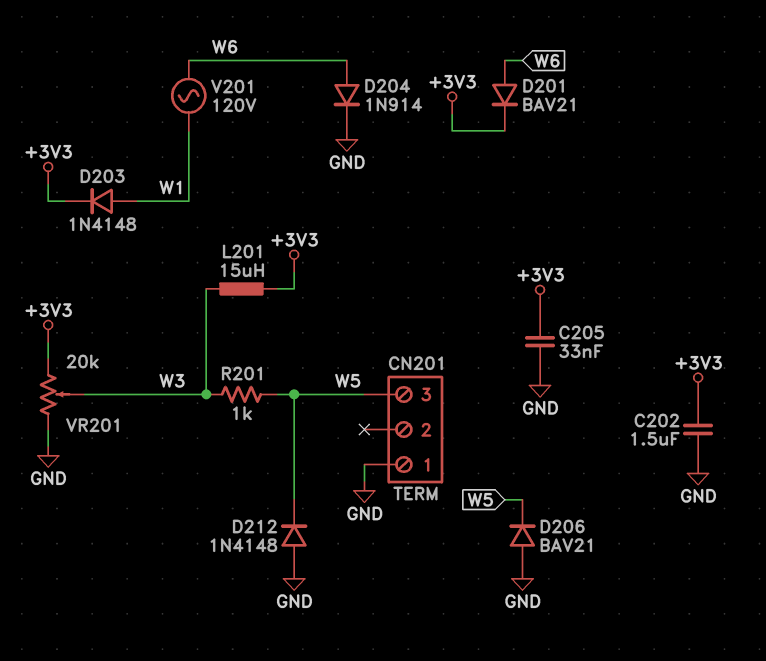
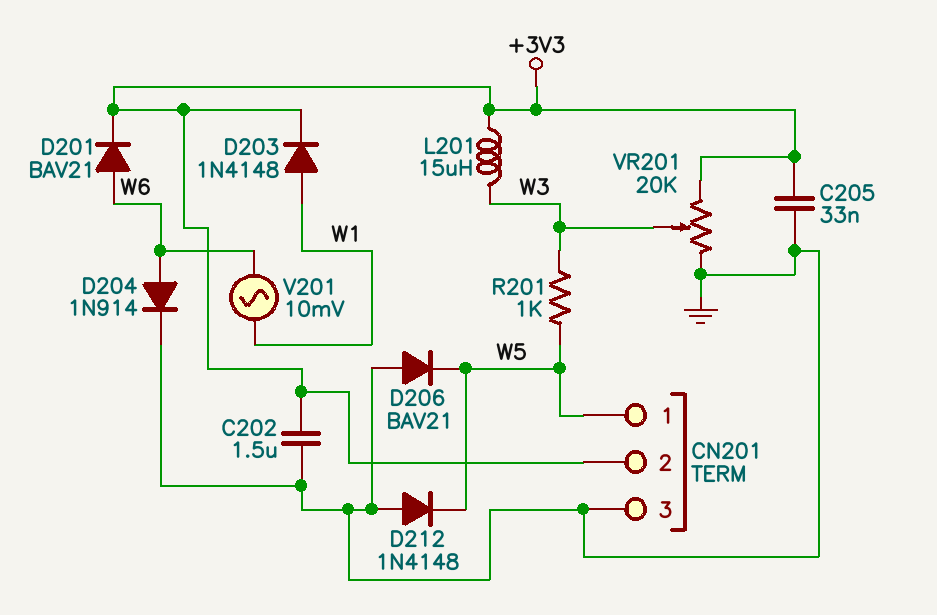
CN201 pin 1: GND -> W5
CN201 pin 2: none -> +3V3
CN201 pin 3: W5 -> GND
V201: AC 120V (W1, W6) -> AC 10mV (W1, W6)

